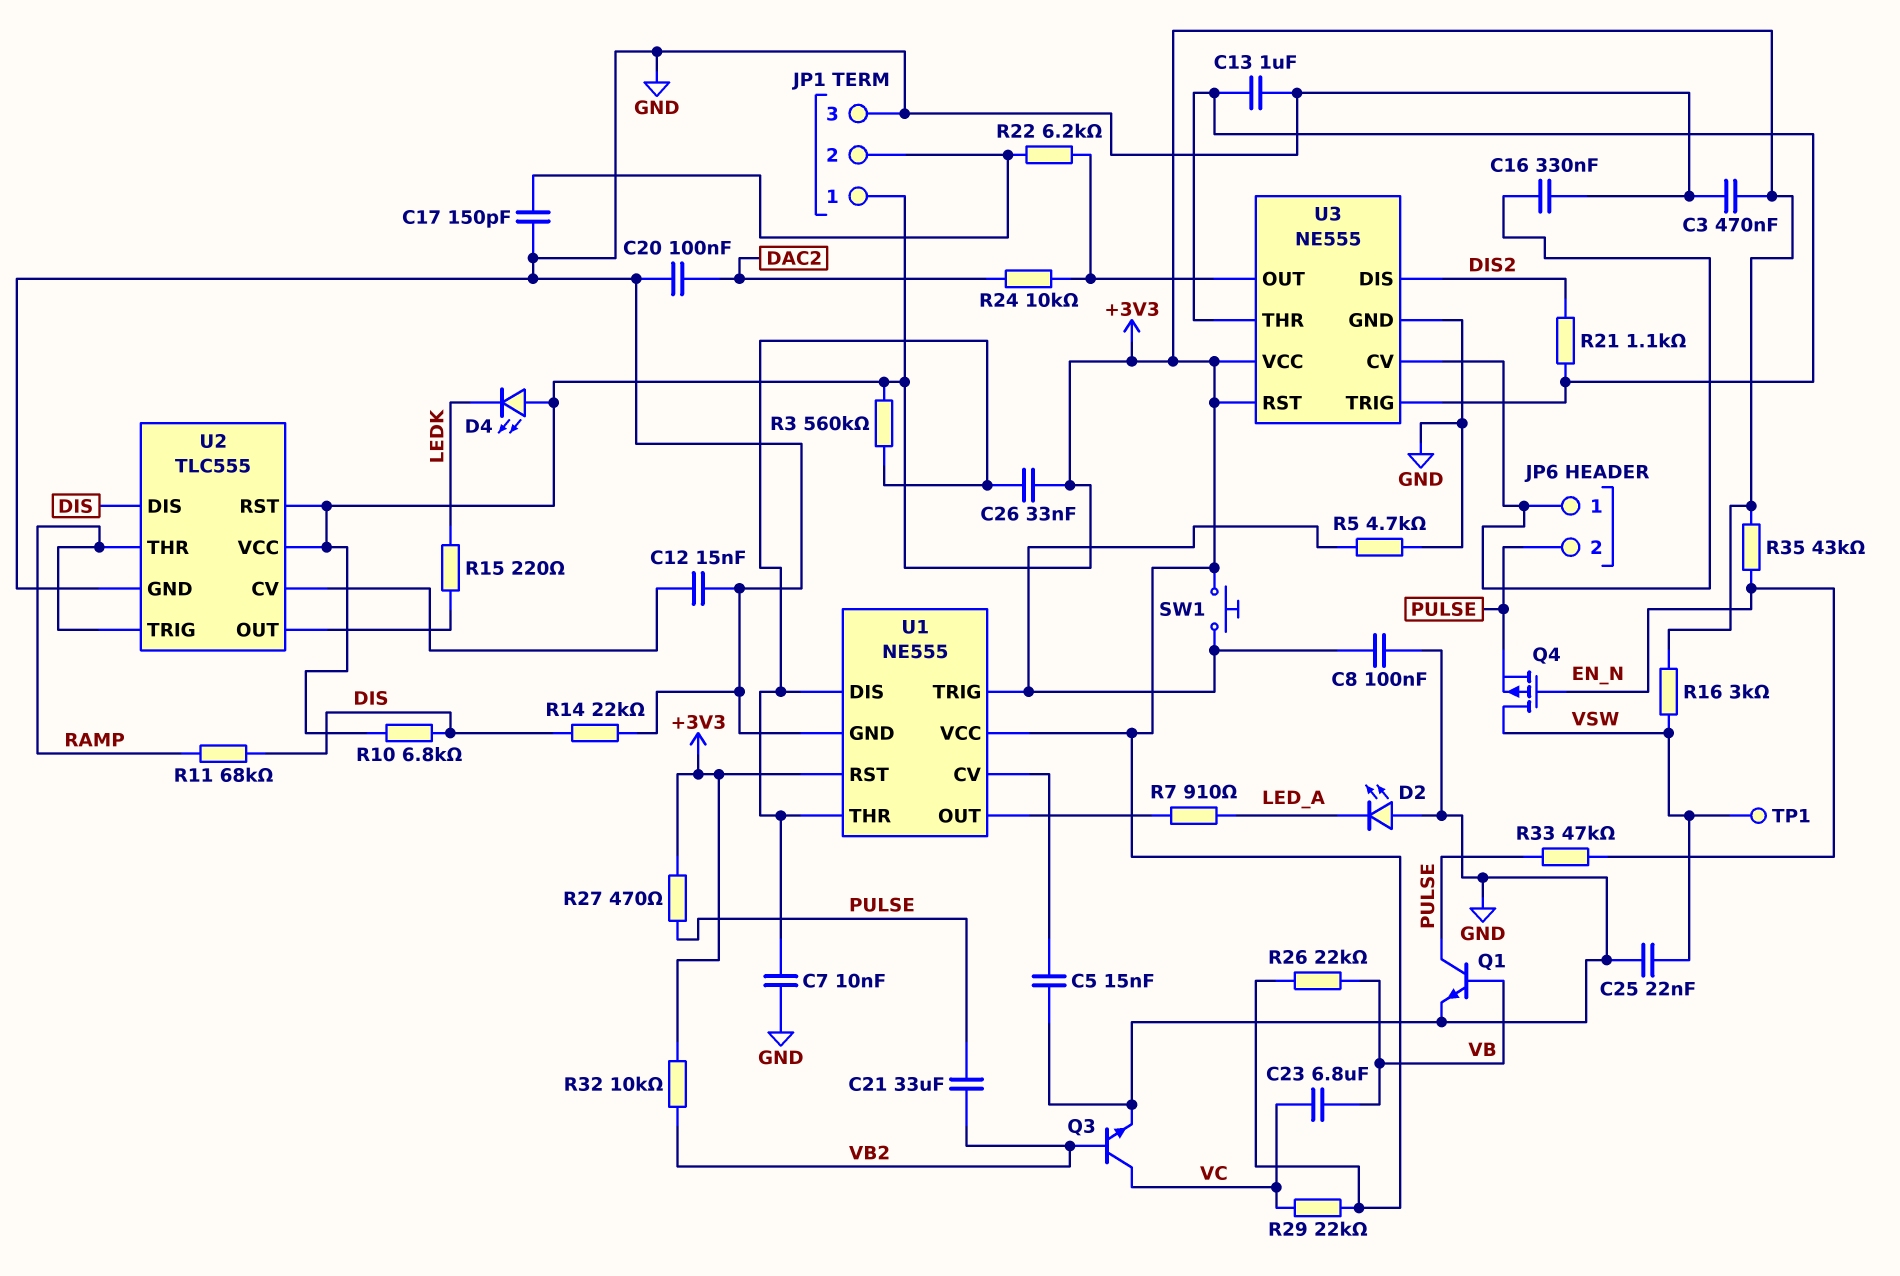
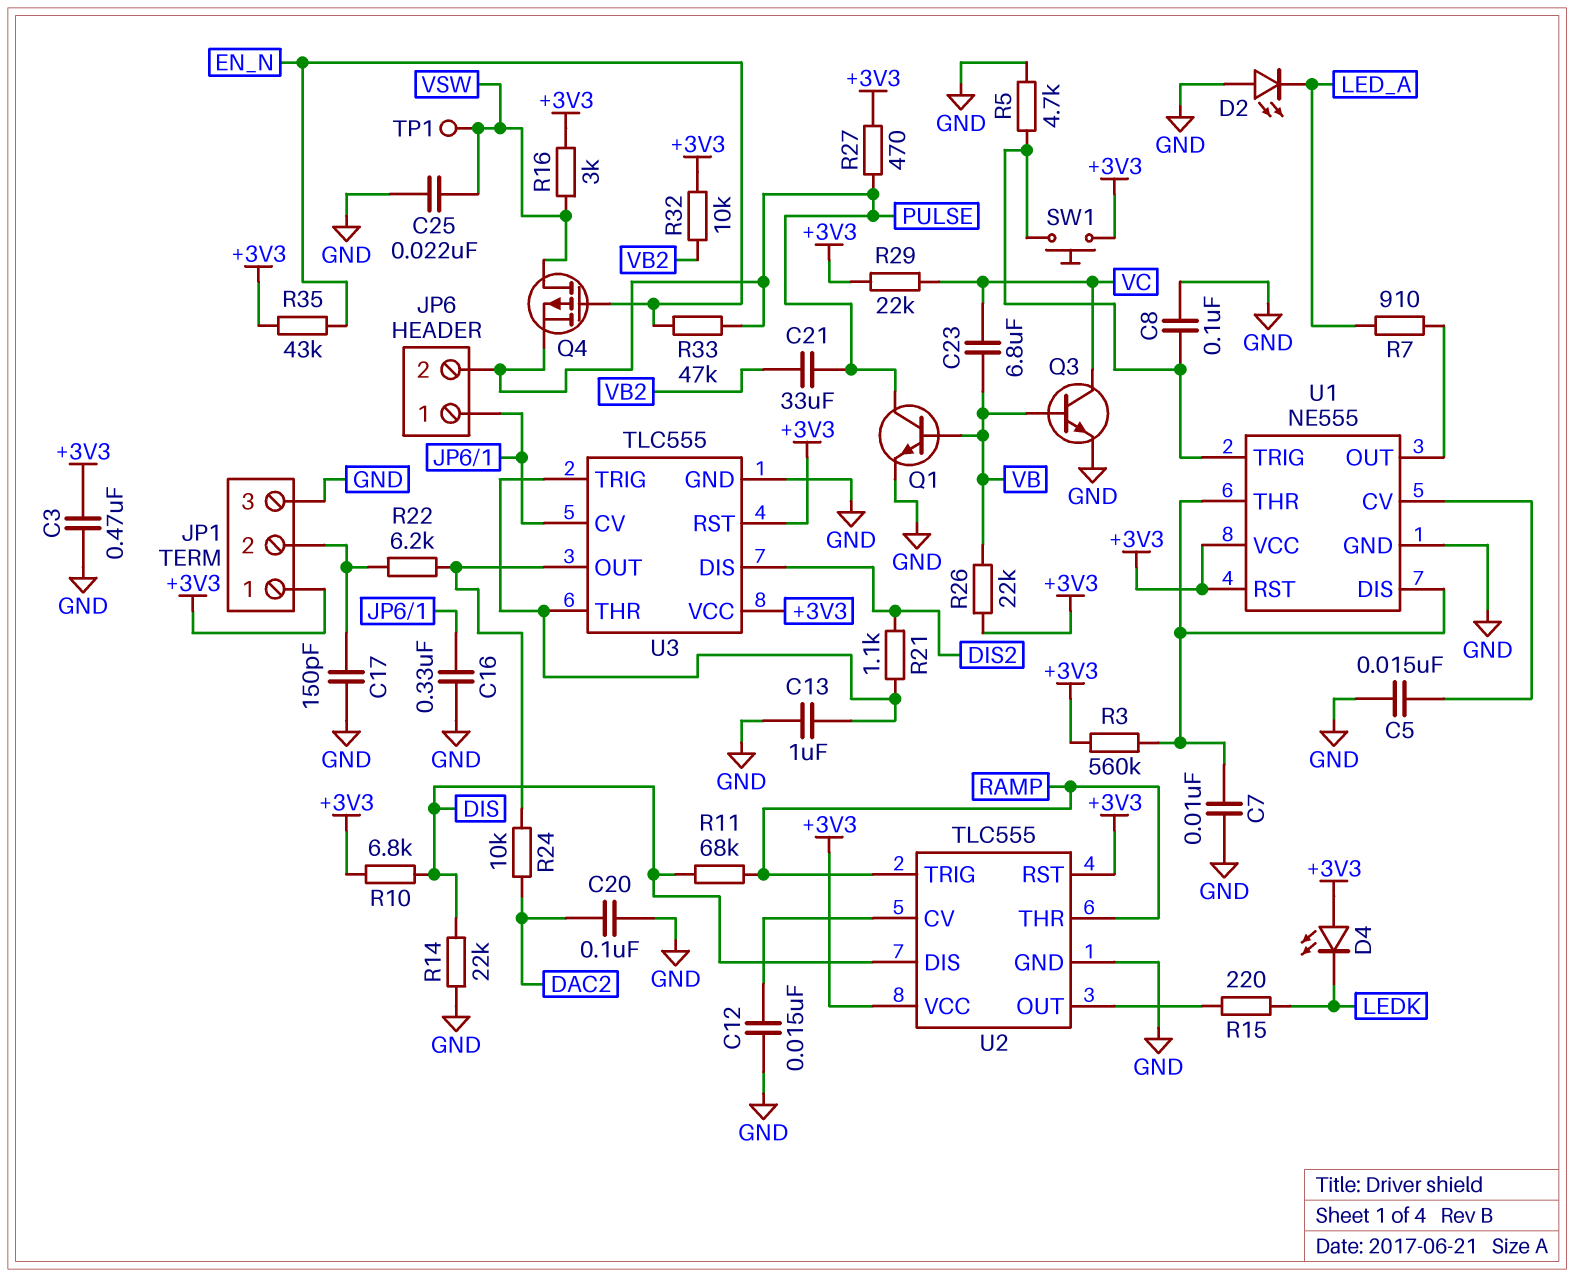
C26: 33nF (+3V3, U1/DIS) -> none
Q3: NPN (B VB2, C VC, E GND) -> NPN (B VB, C VC, E GND)
U3: NE555 -> TLC555

